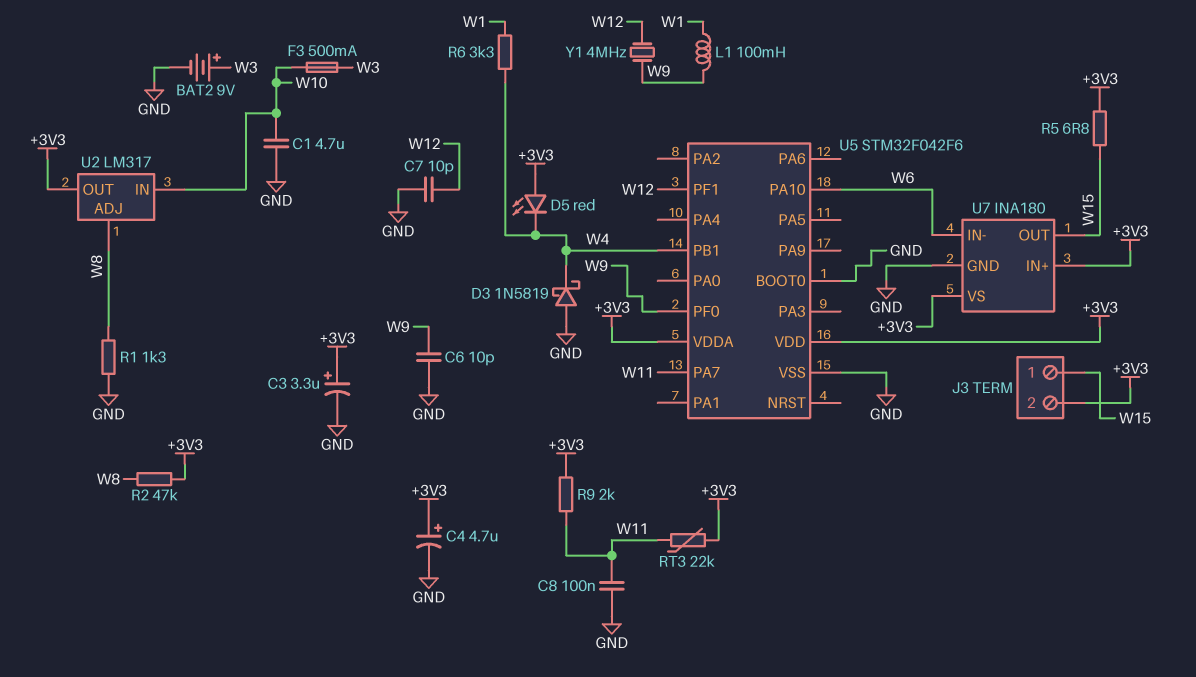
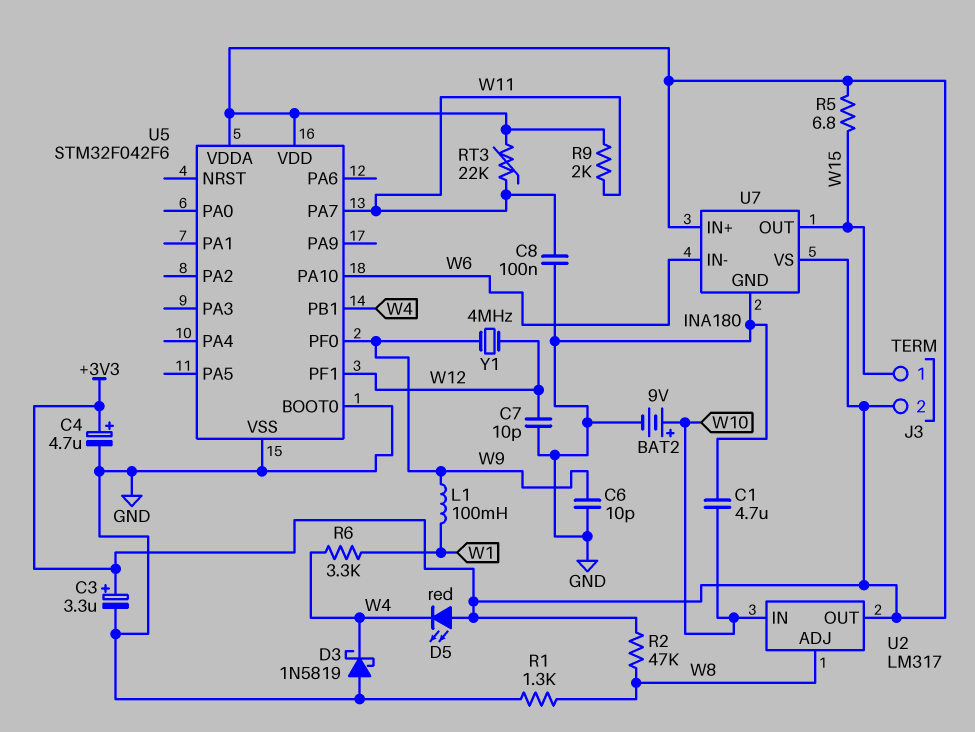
BAT2: 9V (plus W3, minus GND) -> 9V (plus W10, minus GND)
F3: 500mA (W3, W10) -> none

